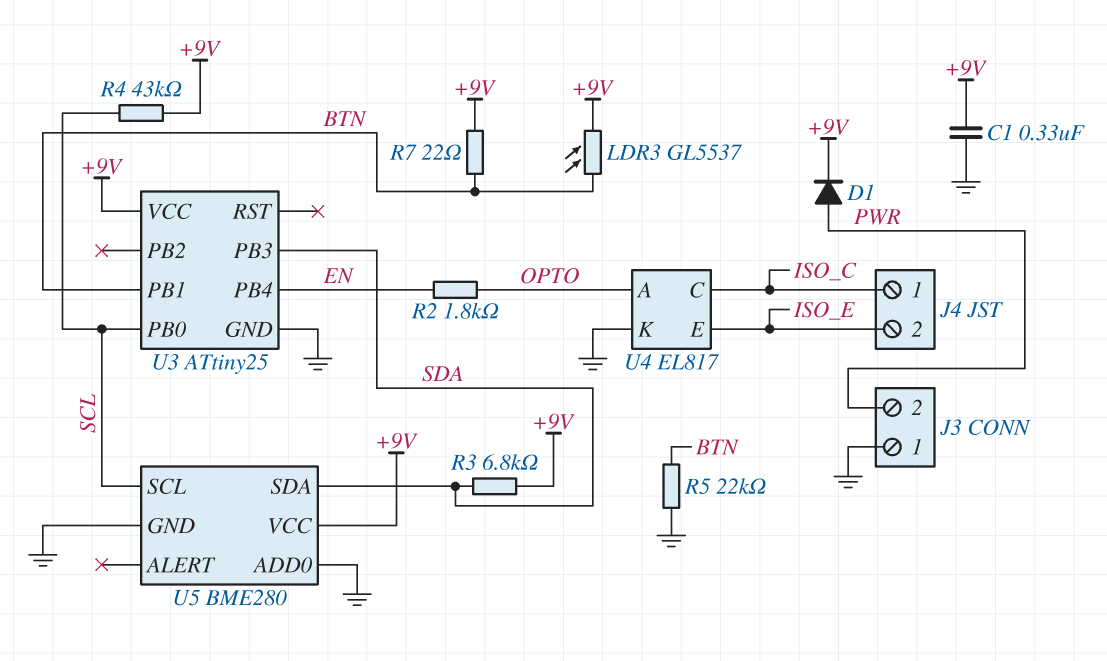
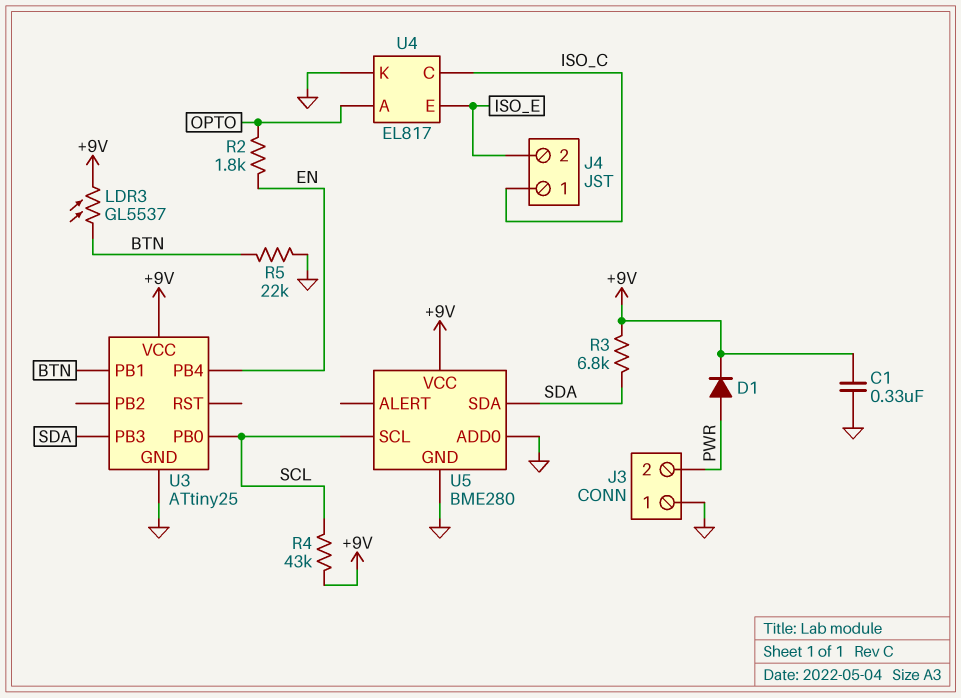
R7: 22 (+9V, BTN) -> none

